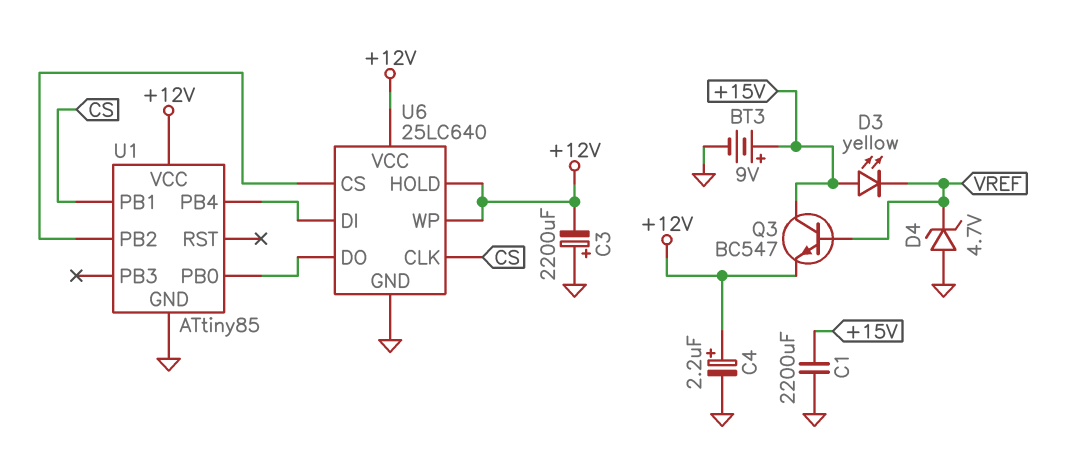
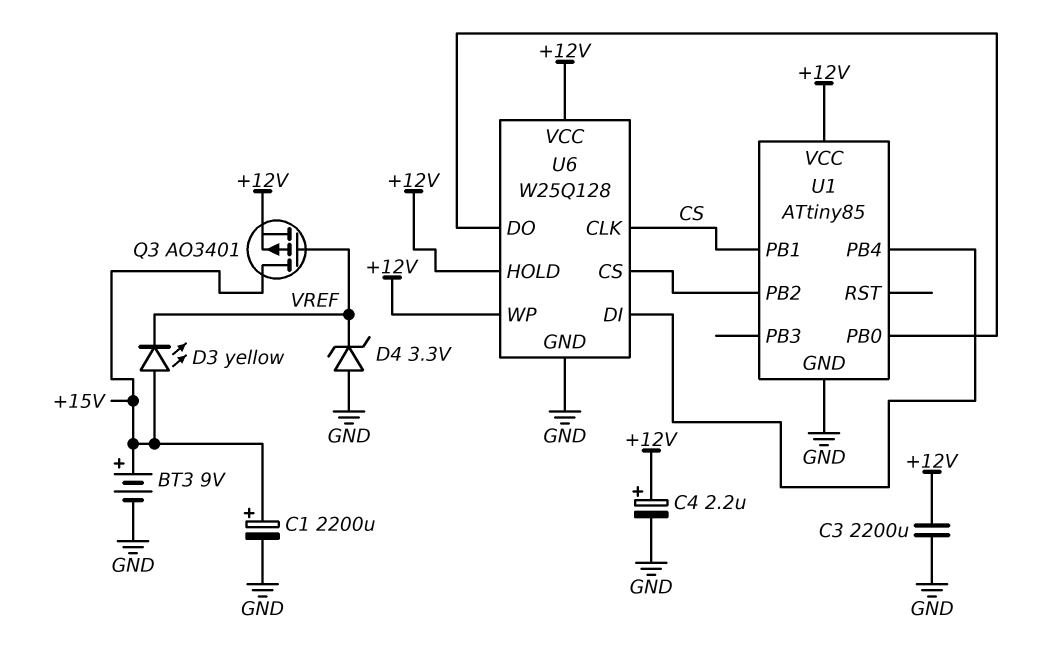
C1: 2200uF (+15V, GND) -> 2200uF (plus +15V, minus GND)
C3: 2200uF (plus GND, minus +12V) -> 2200uF (+12V, GND)
D4: zener 4.7V (A GND, K VREF) -> zener 3.3V (A GND, K VREF)
Q3: NPN BC547 (B VREF, C +15V, E +12V) -> PMOS AO3401 (G VREF, D +15V, S +12V)
U6: 25LC640 -> W25Q128

